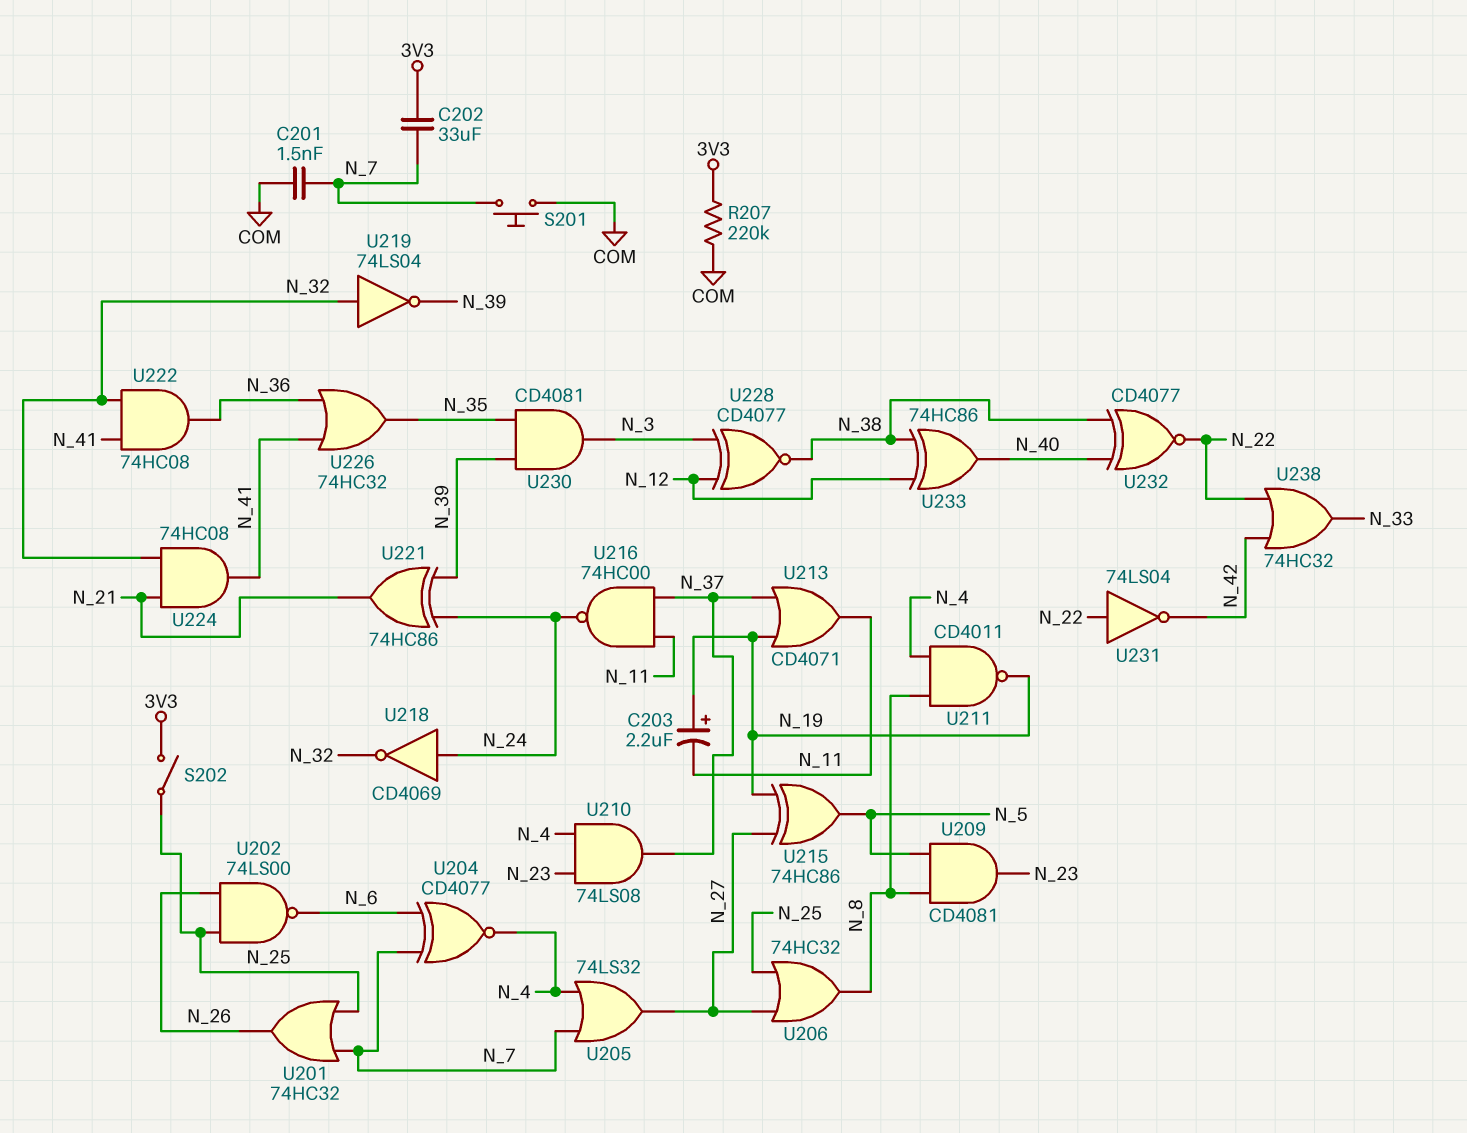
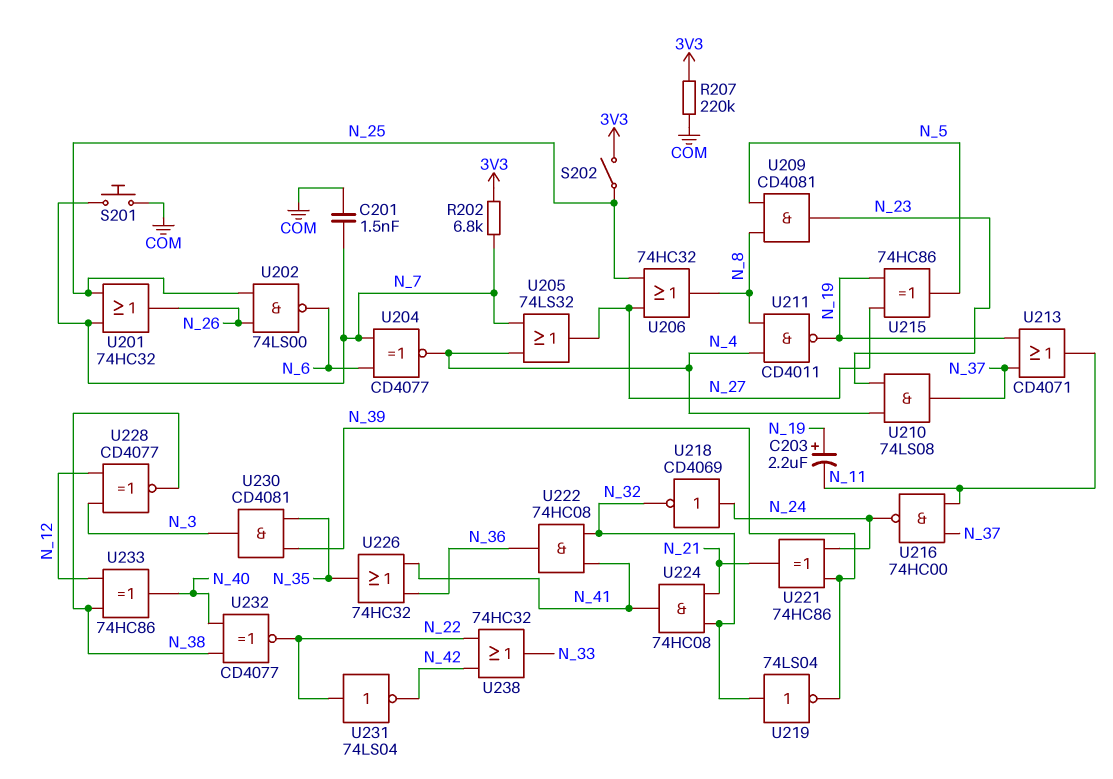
C202: 33uF (3V3, N_7) -> none
R202: none -> 6.8k (3V3, N_7)

